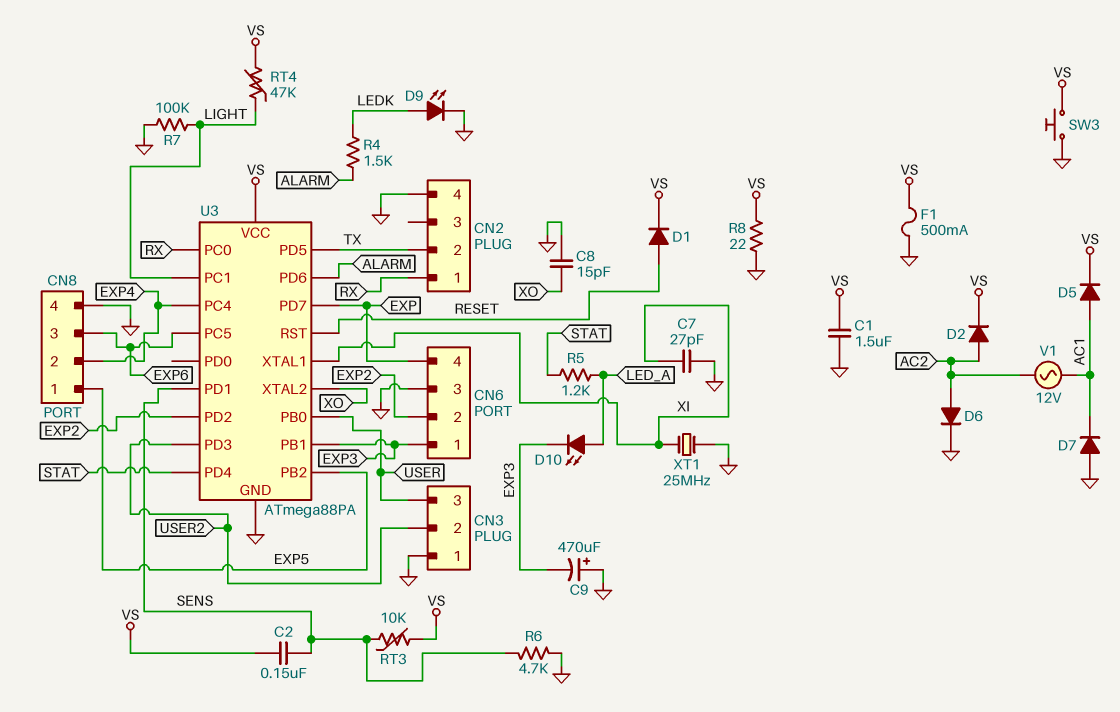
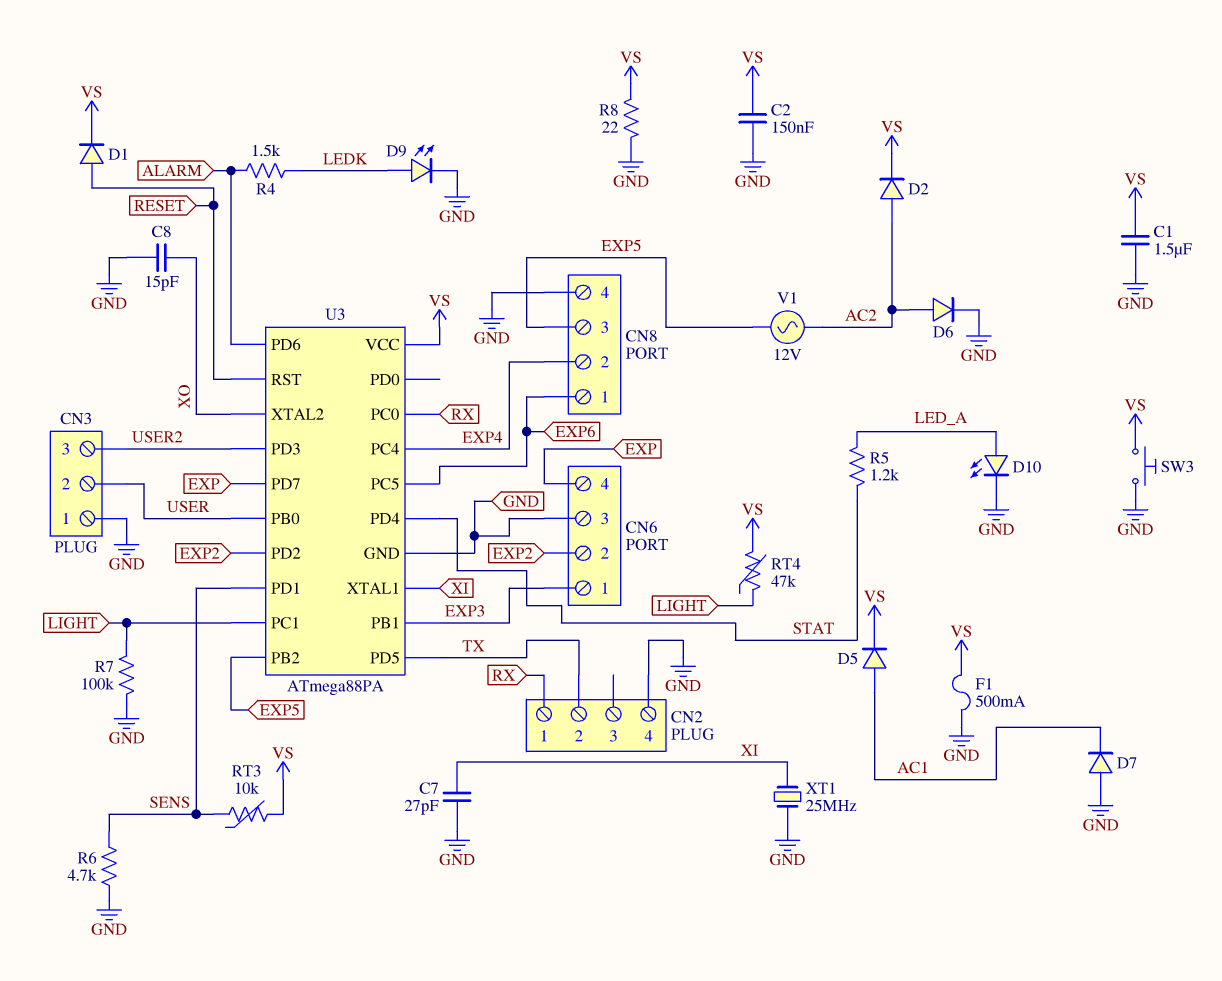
C2: 150nF (SENS, VS) -> 150nF (GND, VS)
C9: 470uF (plus GND, minus EXP3) -> none
CN3 pin 2: USER2 -> USER
CN3 pin 3: USER -> USER2
CN8 pin 1: EXP5 -> EXP6
CN8 pin 3: EXP6 -> EXP5
D10: LED (A LED_A, K EXP3) -> LED (A LED_A, K GND)
V1: AC 12V (AC1, AC2) -> AC 12V (AC2, EXP5)

